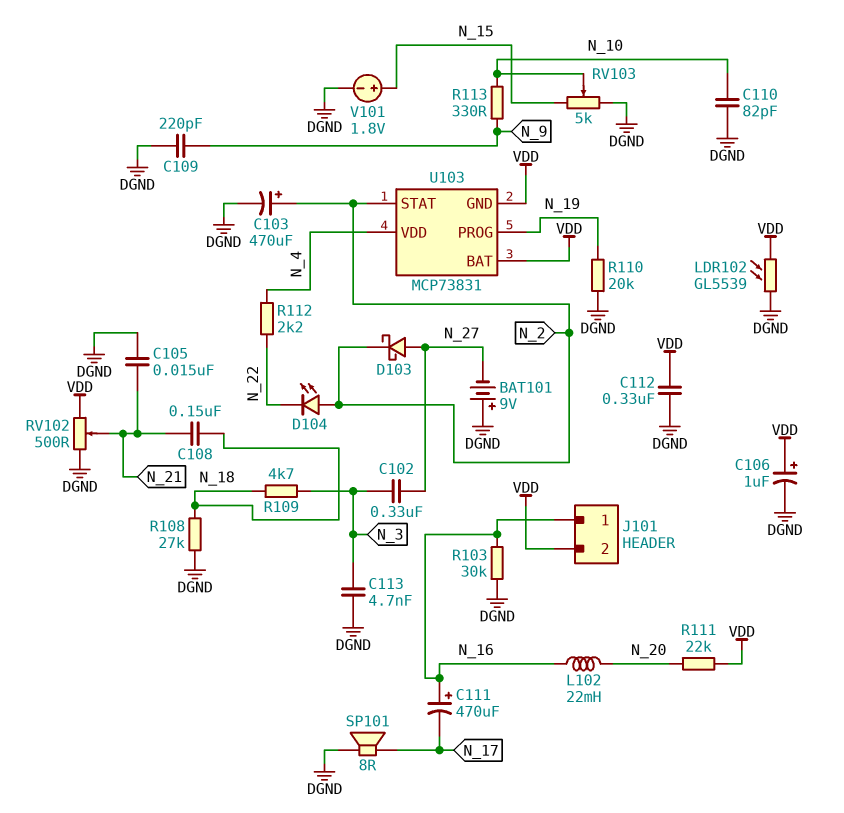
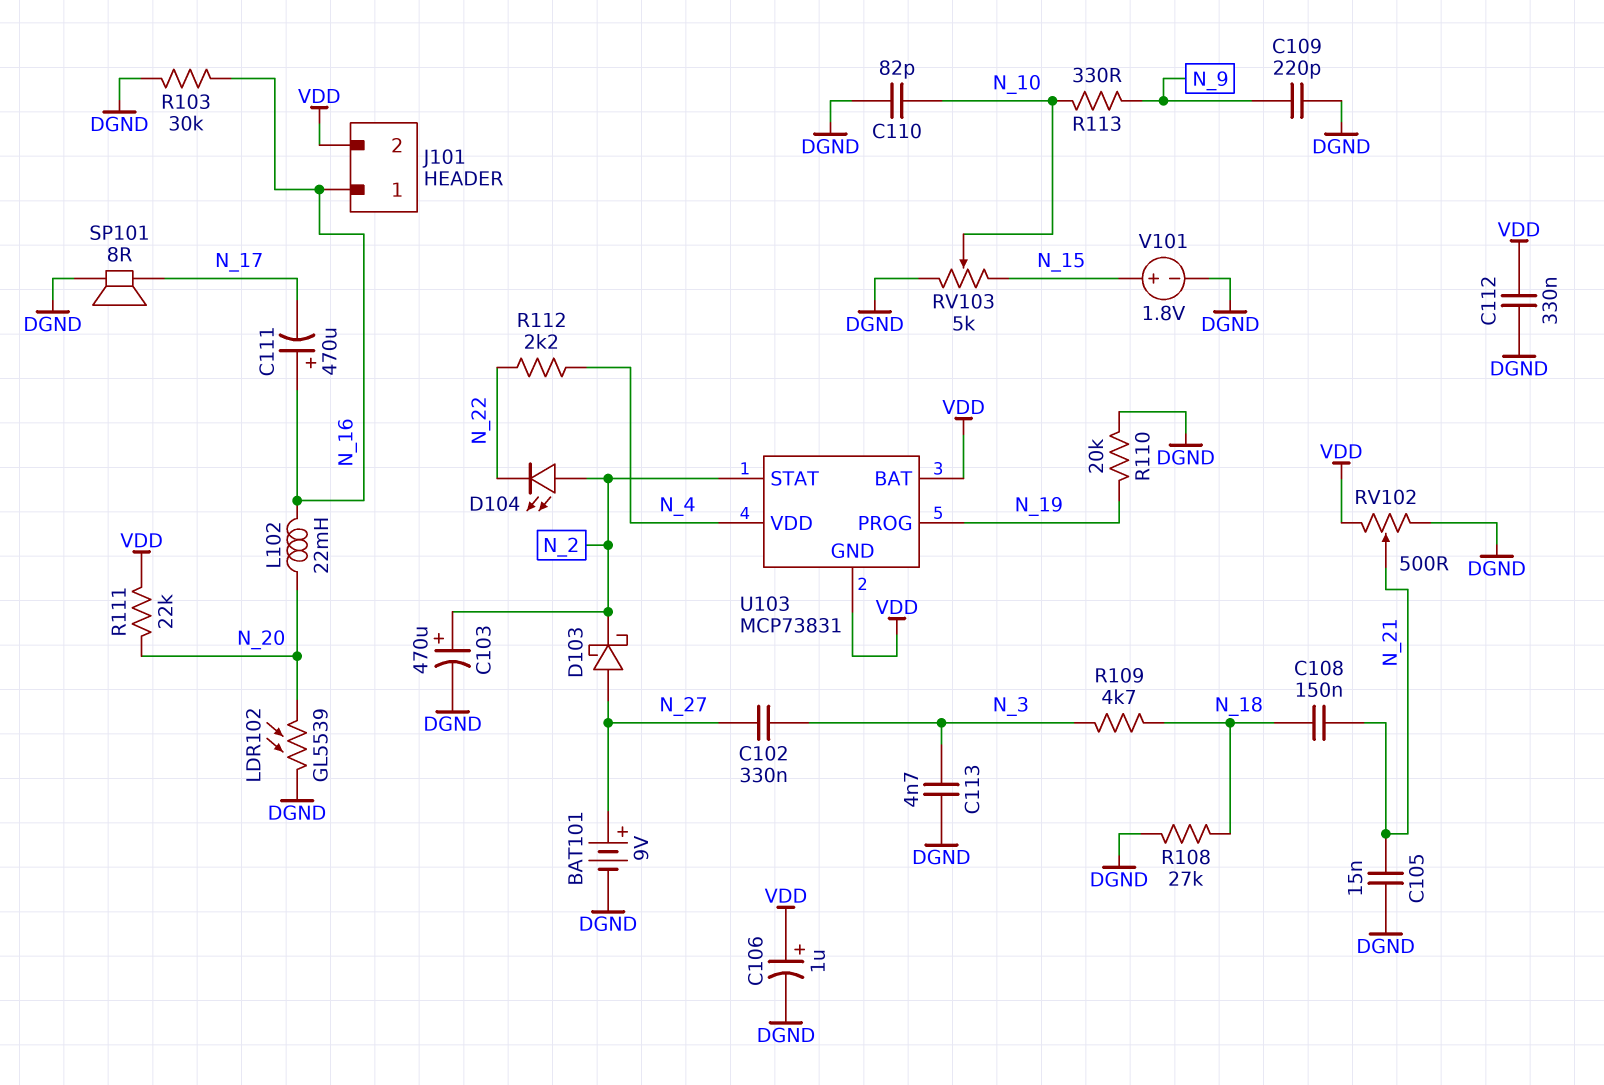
BAT101: 9V (plus DGND, minus N_27) -> 9V (plus N_27, minus DGND)
LDR102: GL5539 (DGND, VDD) -> GL5539 (DGND, N_20)

